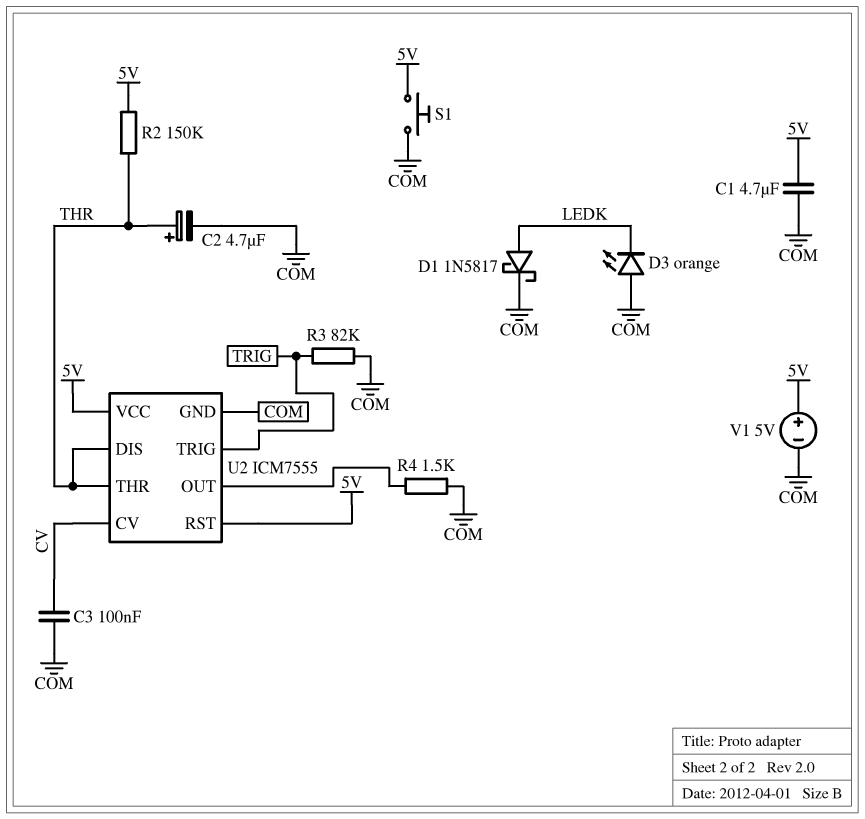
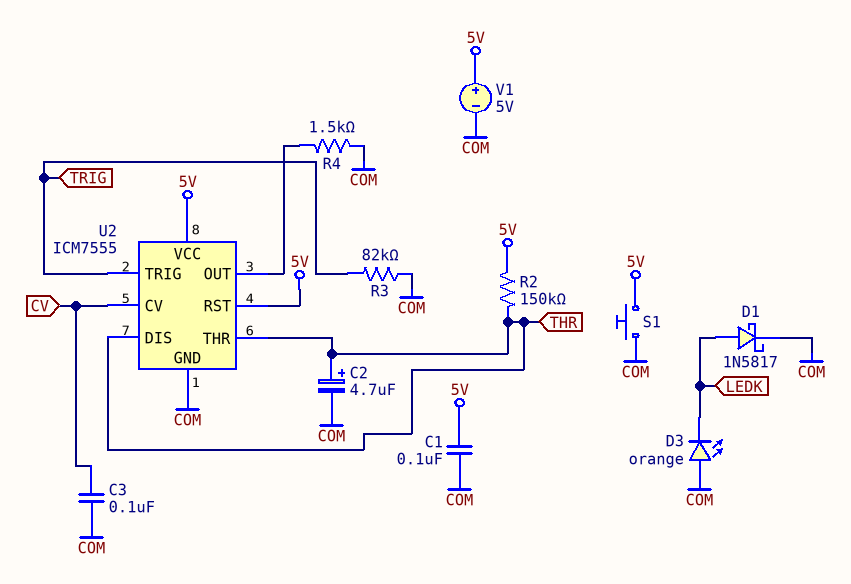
C1: 4.7uF (5V, COM) -> 100nF (5V, COM)

